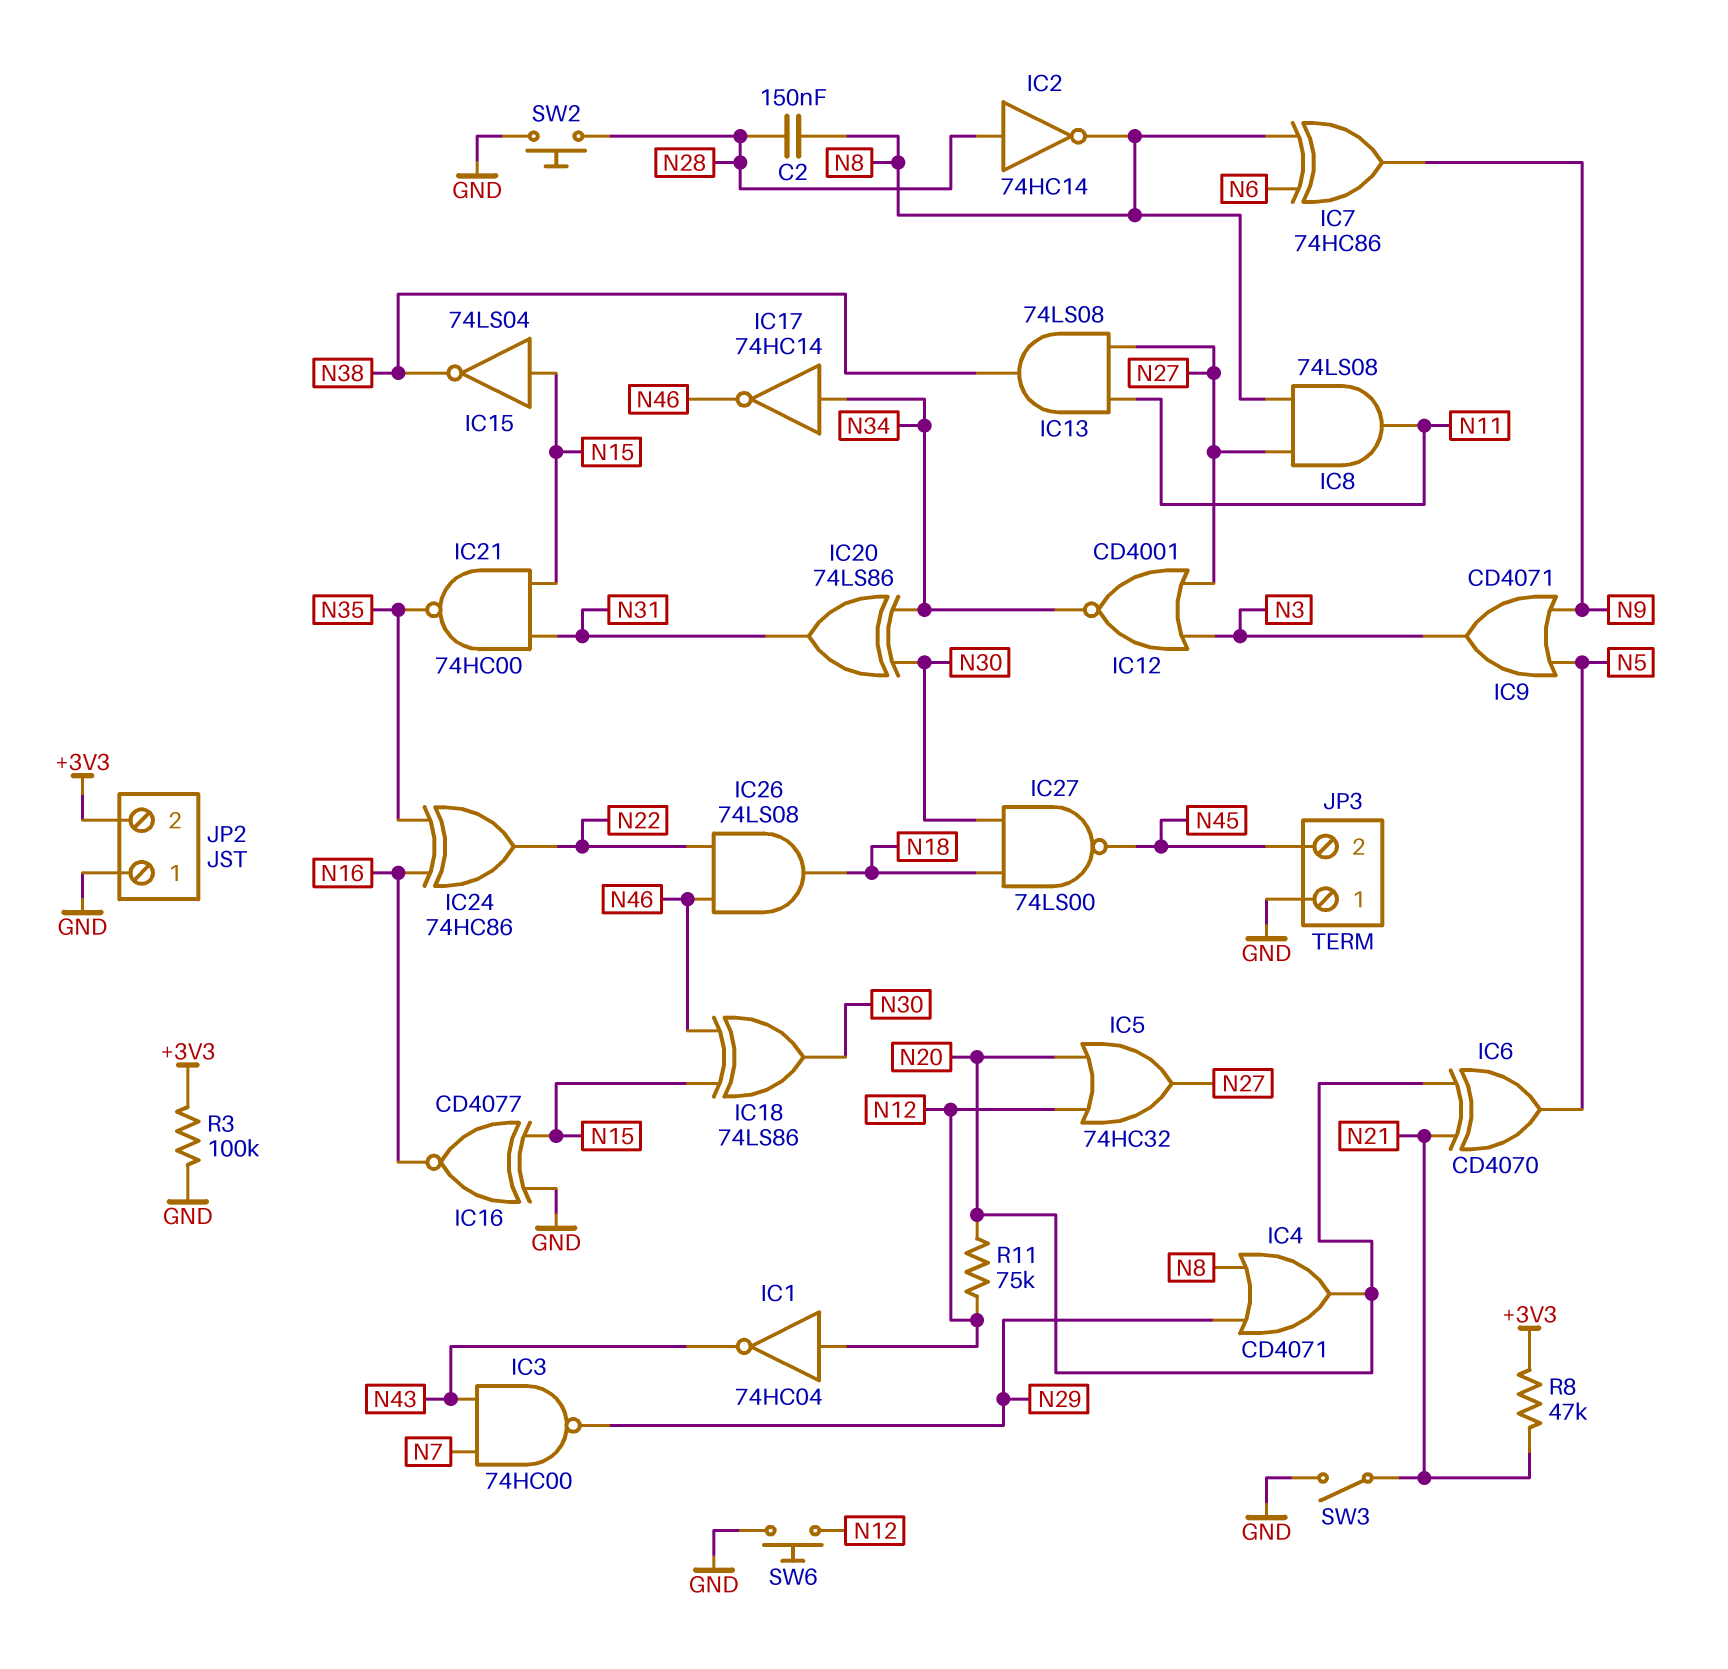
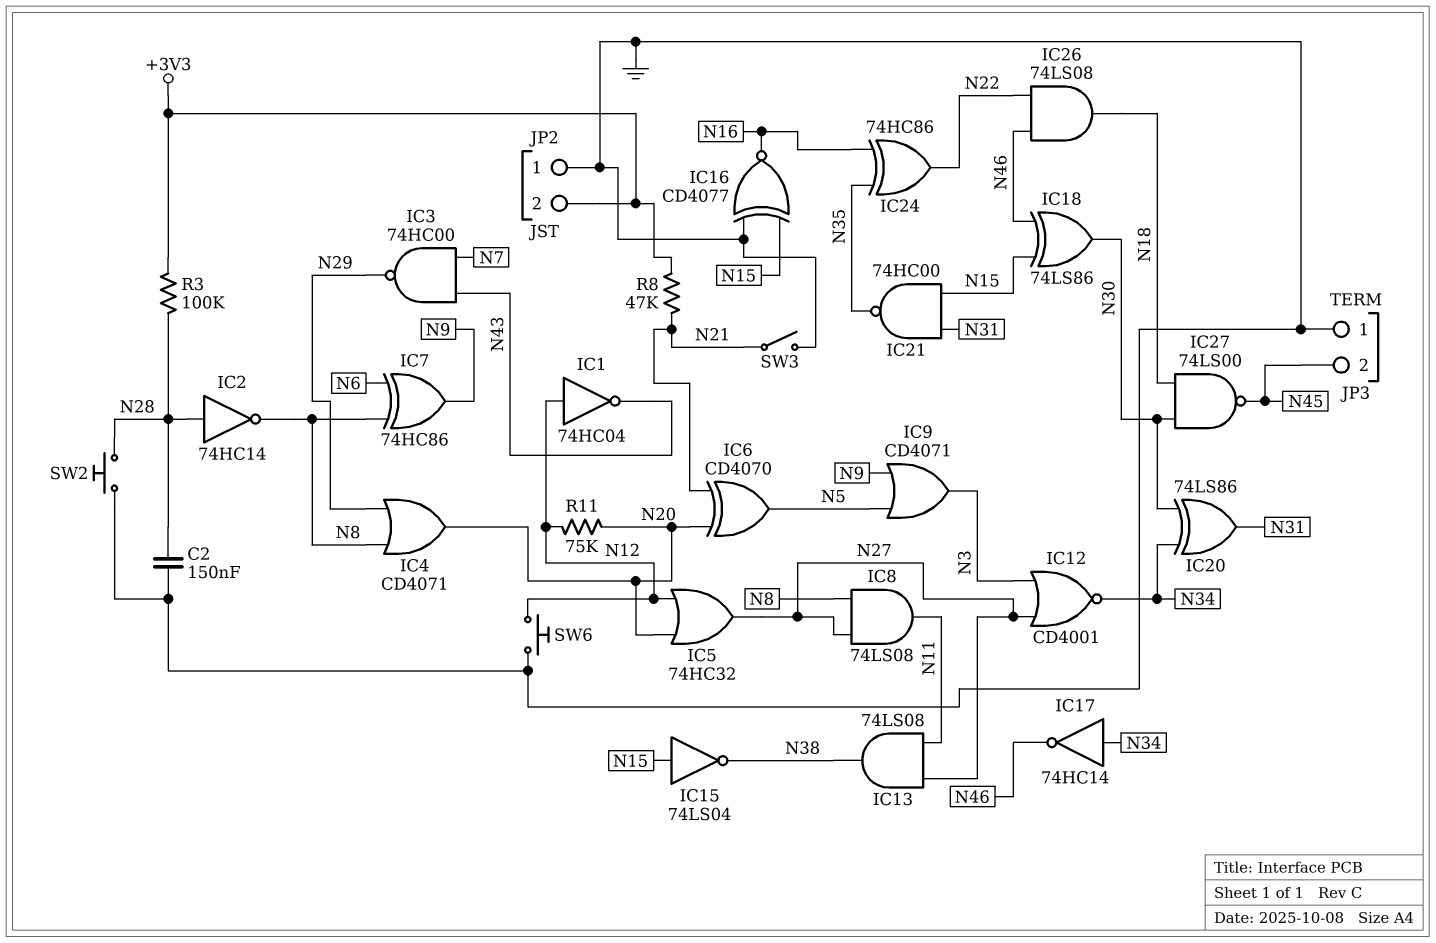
C2: 150nF (N8, N28) -> 150nF (GND, N28)
R3: 100k (+3V3, GND) -> 100k (+3V3, N28)

